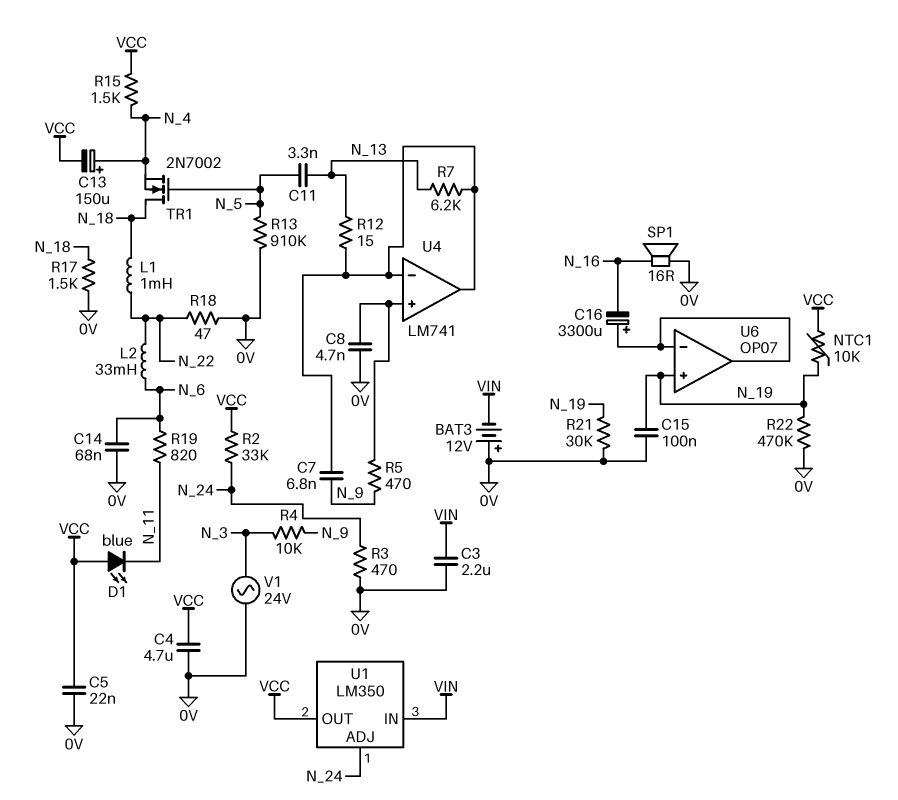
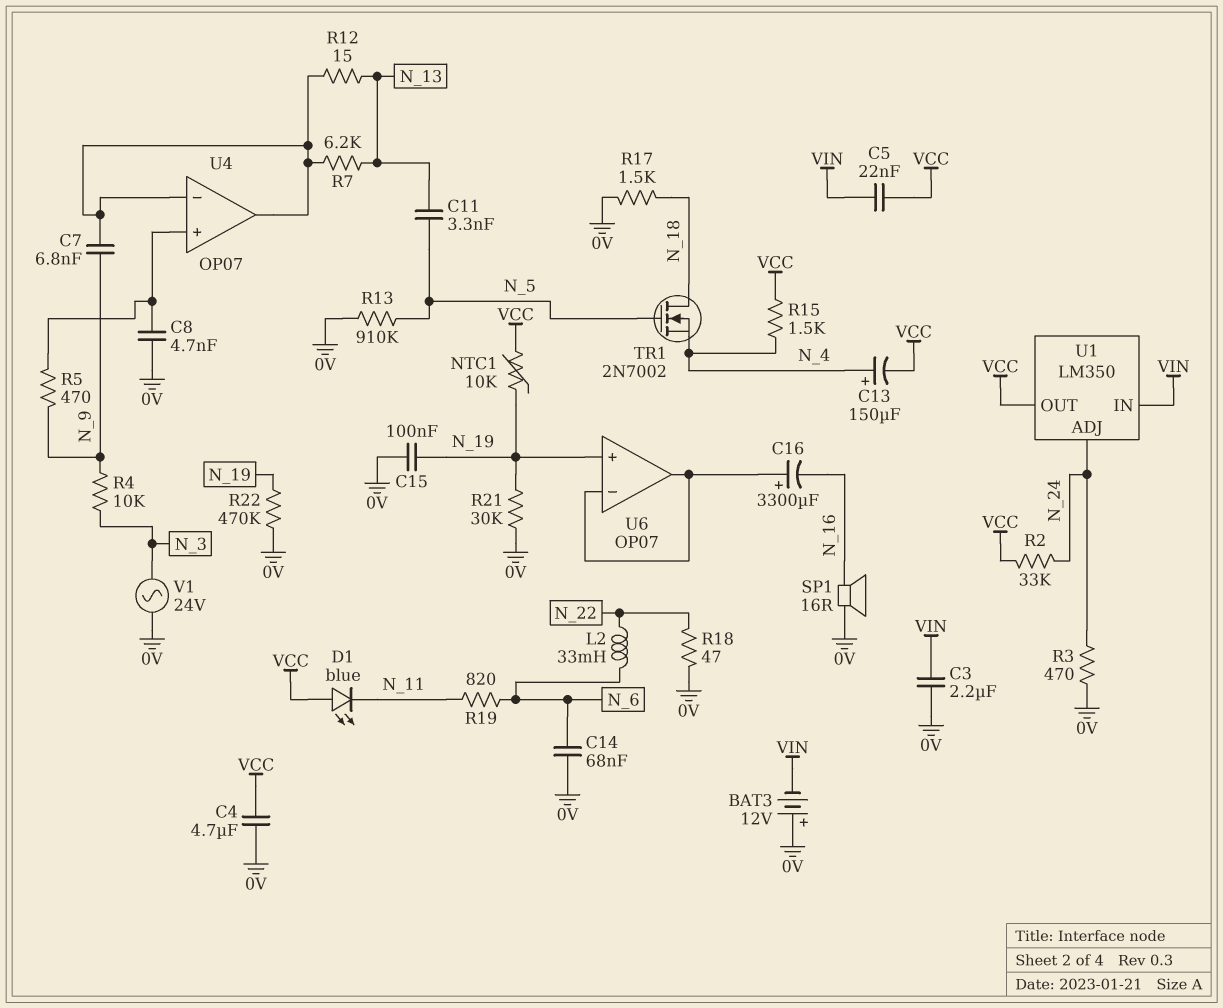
C5: 22nF (0V, VCC) -> 22nF (VCC, VIN)
L1: 1mH (N_18, N_22) -> none
U4: LM741 -> OP07

